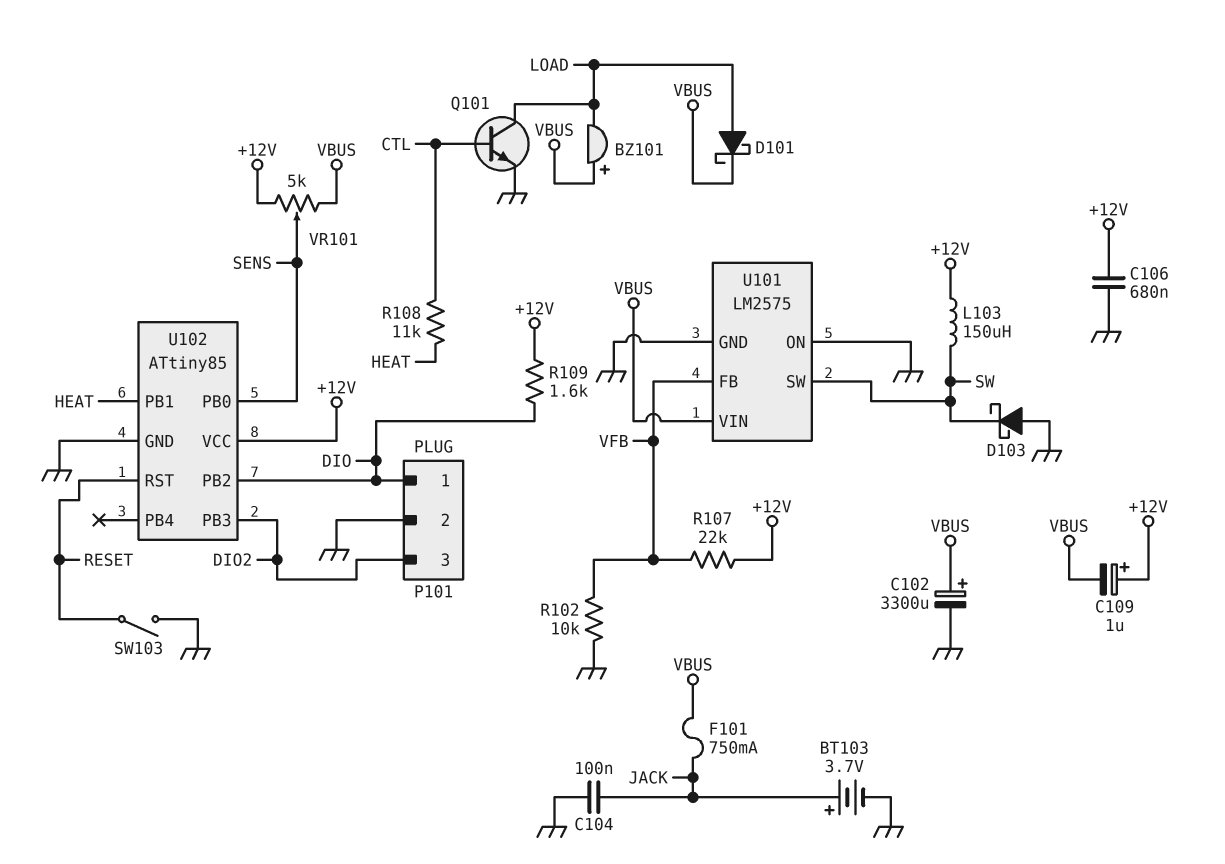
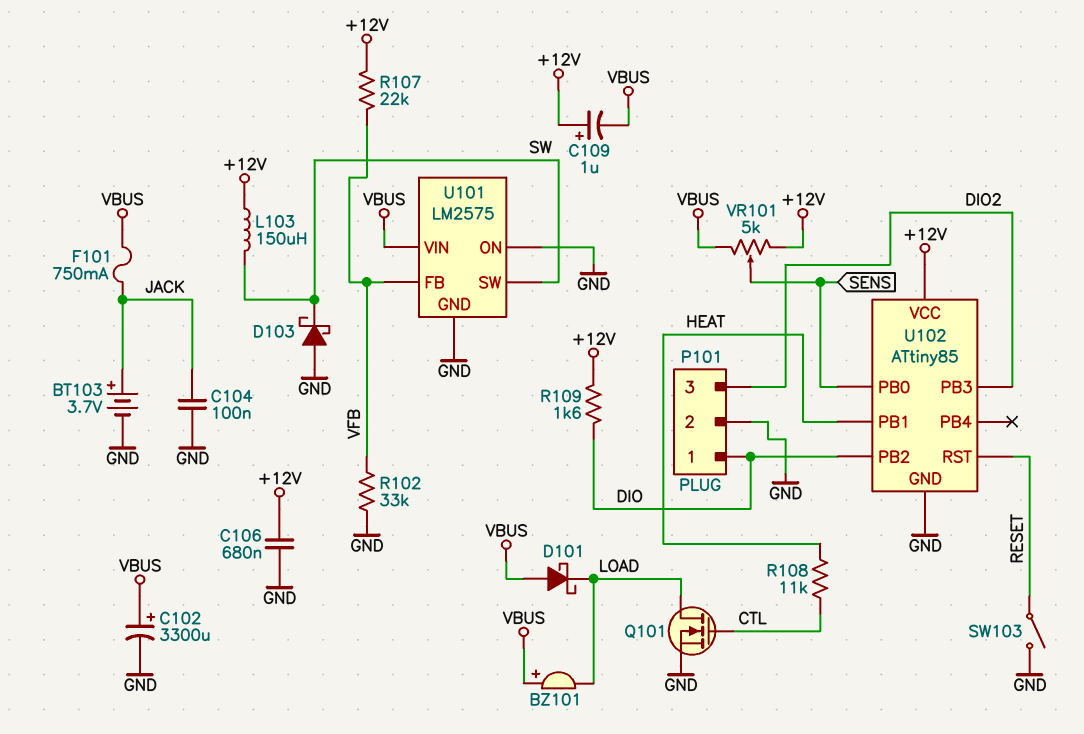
D101: schottky (A LOAD, K VBUS) -> schottky (A VBUS, K LOAD)
Q101: NPN (B CTL, C LOAD, E GND) -> NMOS (G CTL, D LOAD, S GND)
R102: 10k (GND, VFB) -> 33k (GND, VFB)

